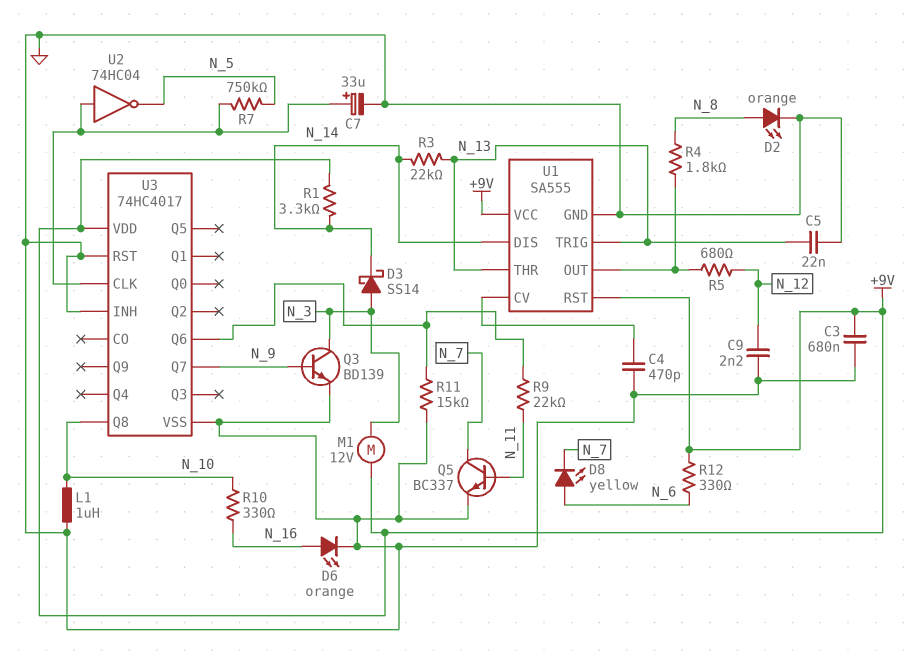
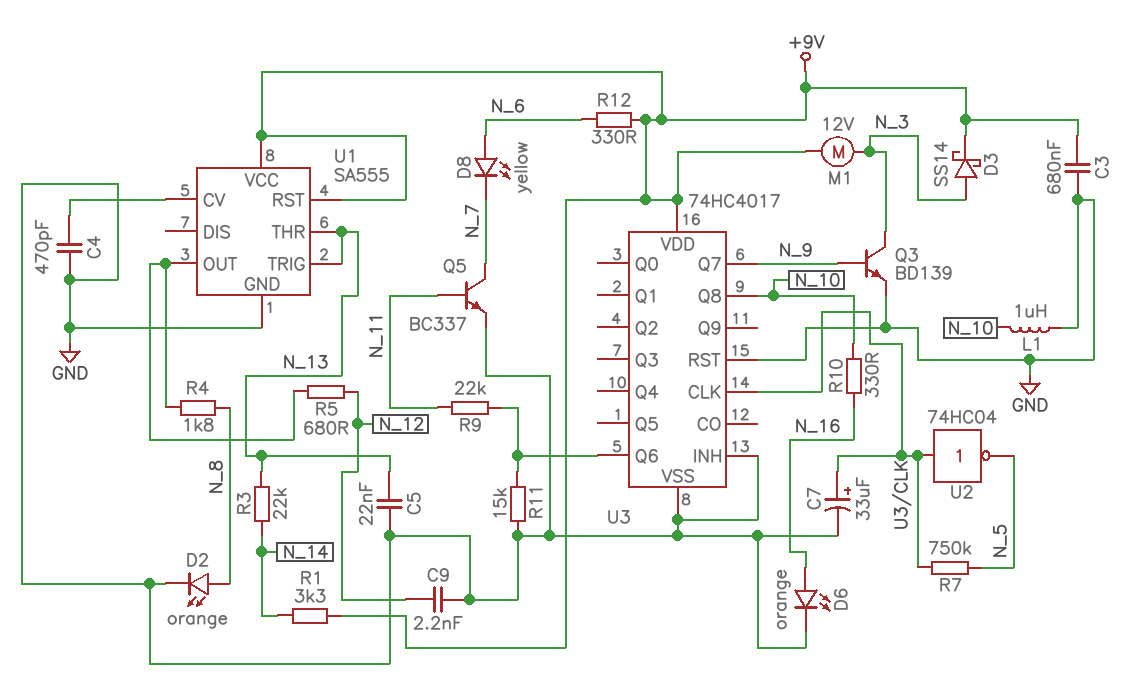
D3: schottky SS14 (A N_3, K N_14) -> schottky SS14 (A N_3, K +9V)
U1 pin DIS: N_14 -> none

